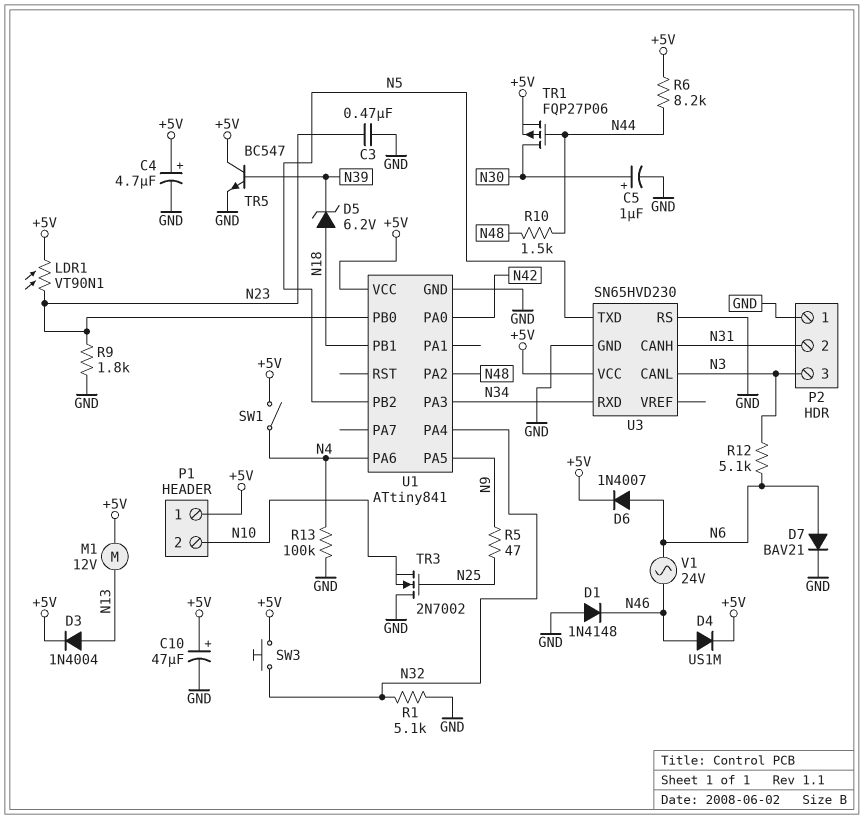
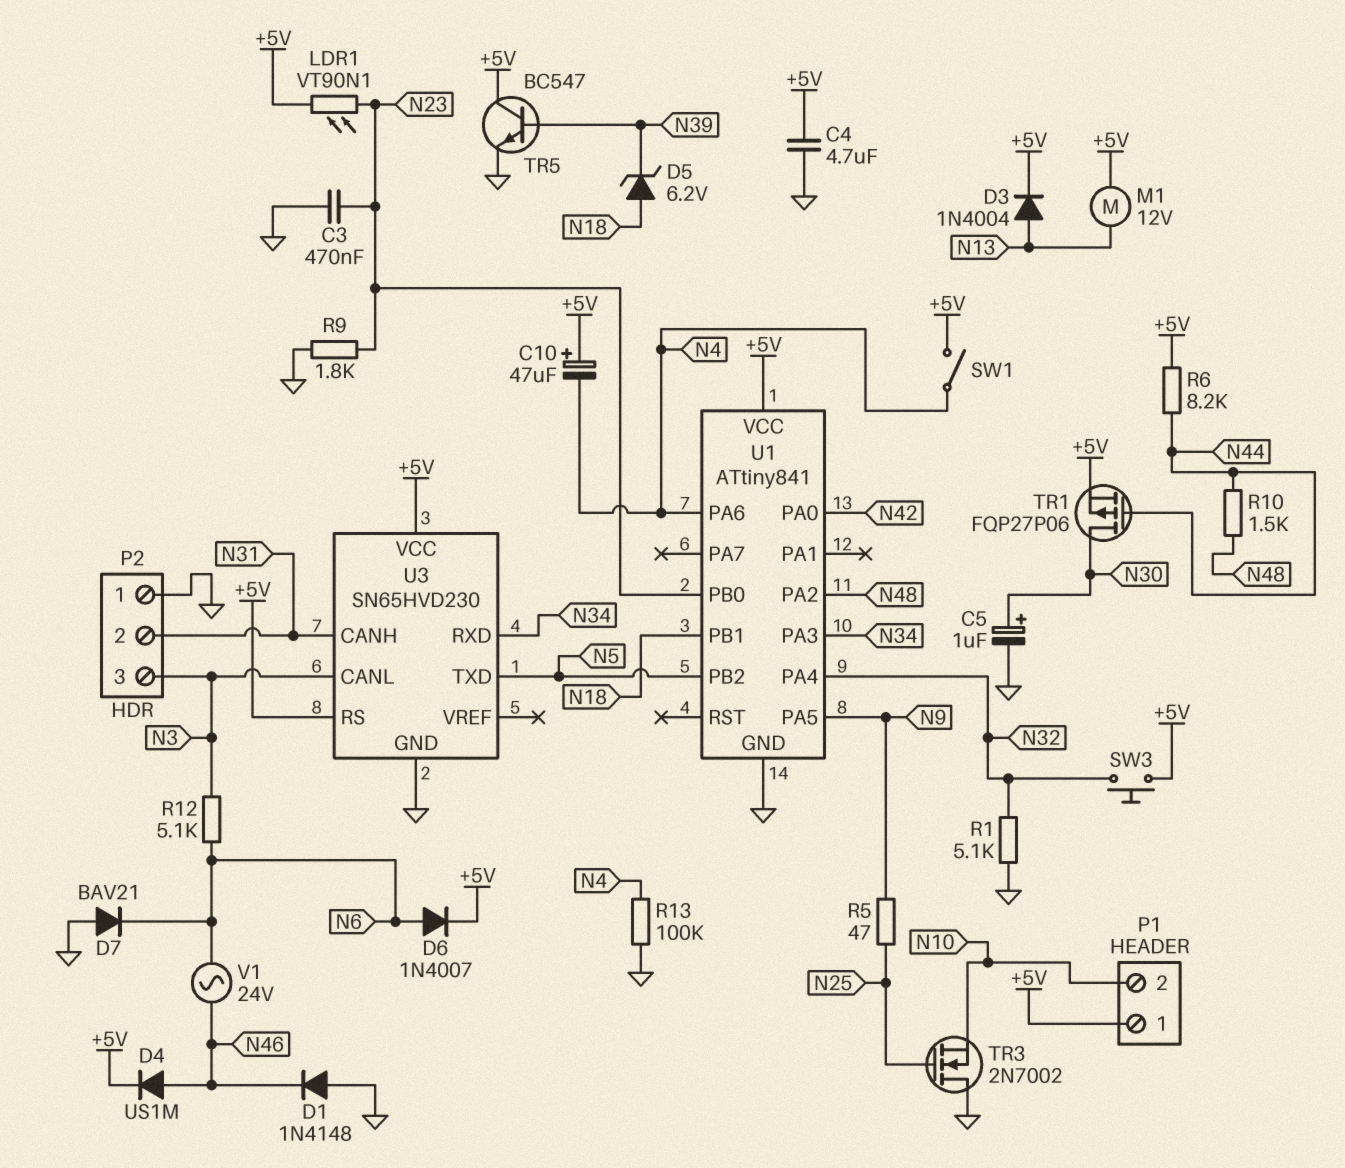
C4: 4.7uF (plus +5V, minus GND) -> 4.7uF (+5V, GND)
C10: 47uF (plus +5V, minus GND) -> 47uF (plus +5V, minus N4)
D7: diode BAV21 (A N6, K GND) -> diode BAV21 (A GND, K N6)
U3 pin RS: GND -> +5V

